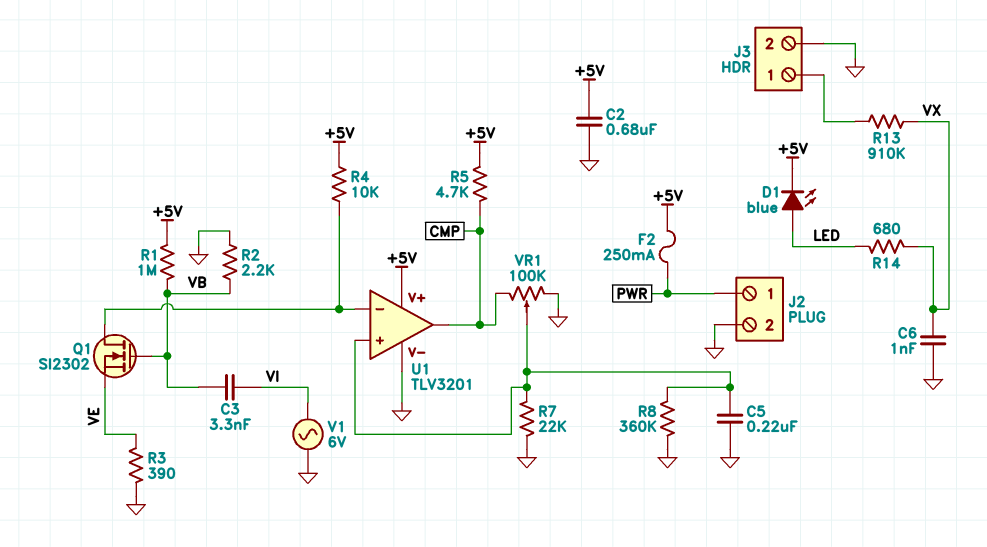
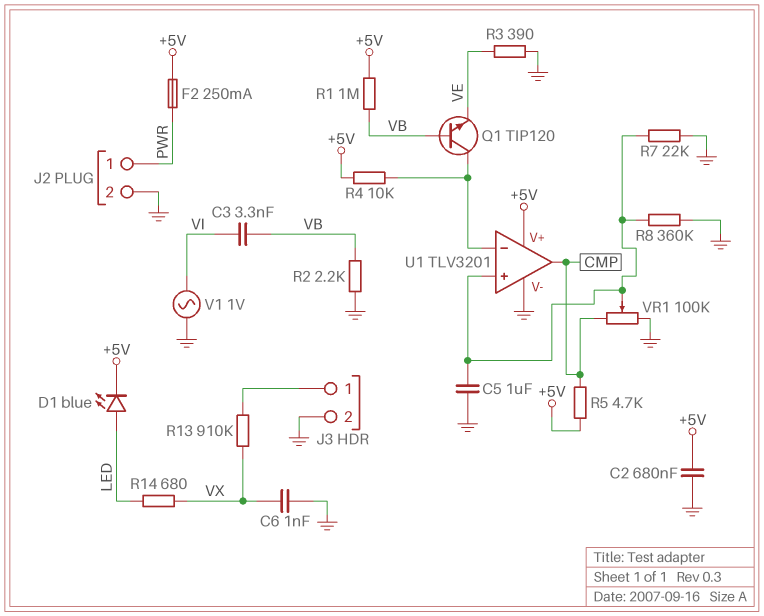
C5: 220nF (GND, U1/in+) -> 1uF (GND, U1/in+)
Q1: NMOS SI2302 (G VB, D U1/in-, S VE) -> NPN TIP120 (B VB, C U1/in-, E VE)
V1: AC 6V (GND, VI) -> AC 1V (GND, VI)

